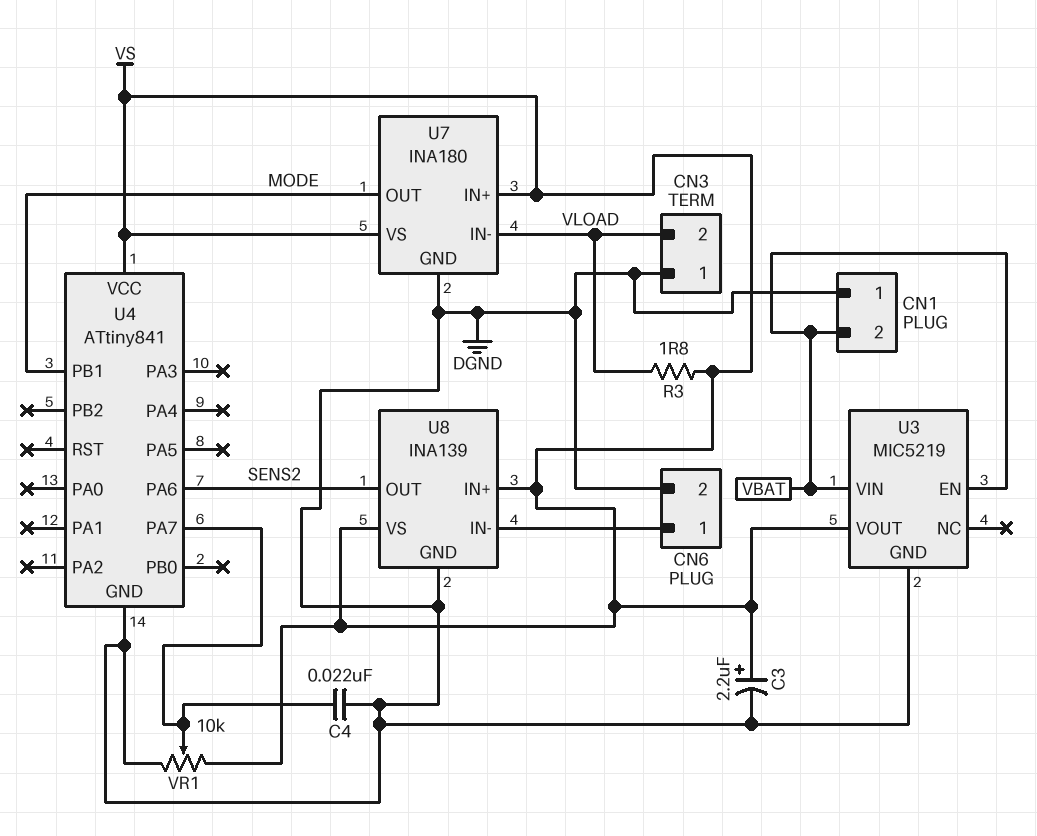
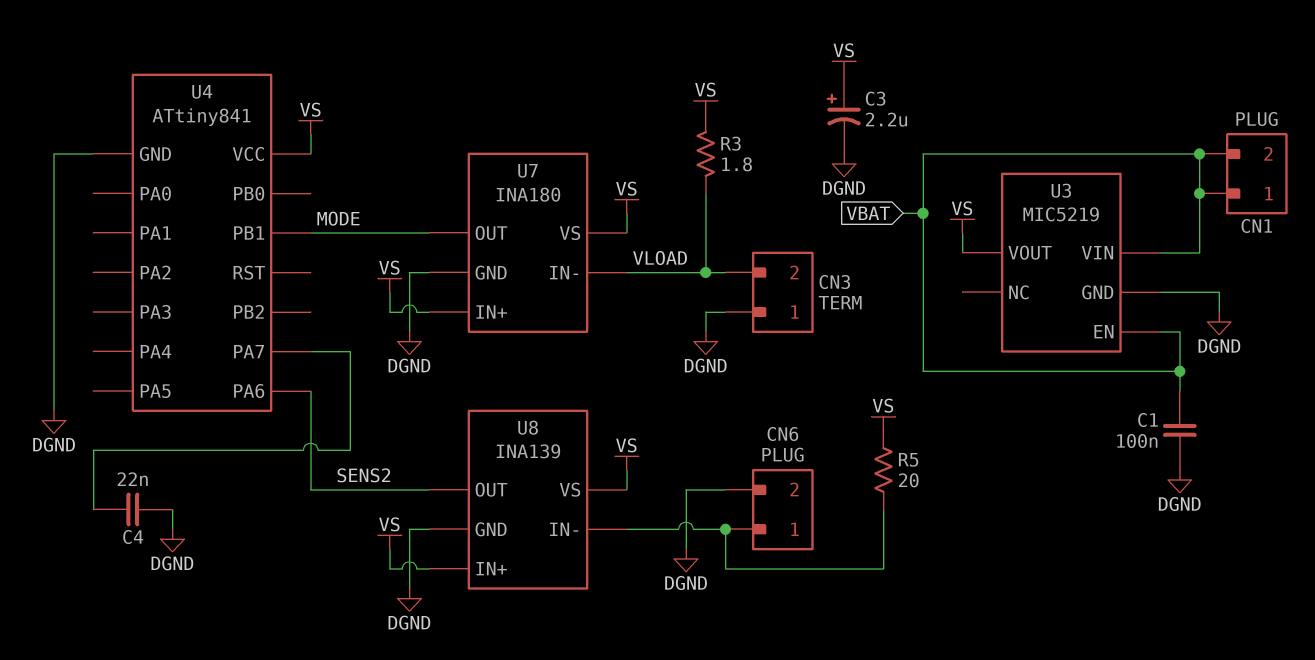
C1: none -> 100nF (DGND, VBAT)
CN1 pin 1: DGND -> VBAT
R5: none -> 20 (CN6/1, VS)
VR1: 10k (DGND, VS, wiper U4/PA7) -> none

